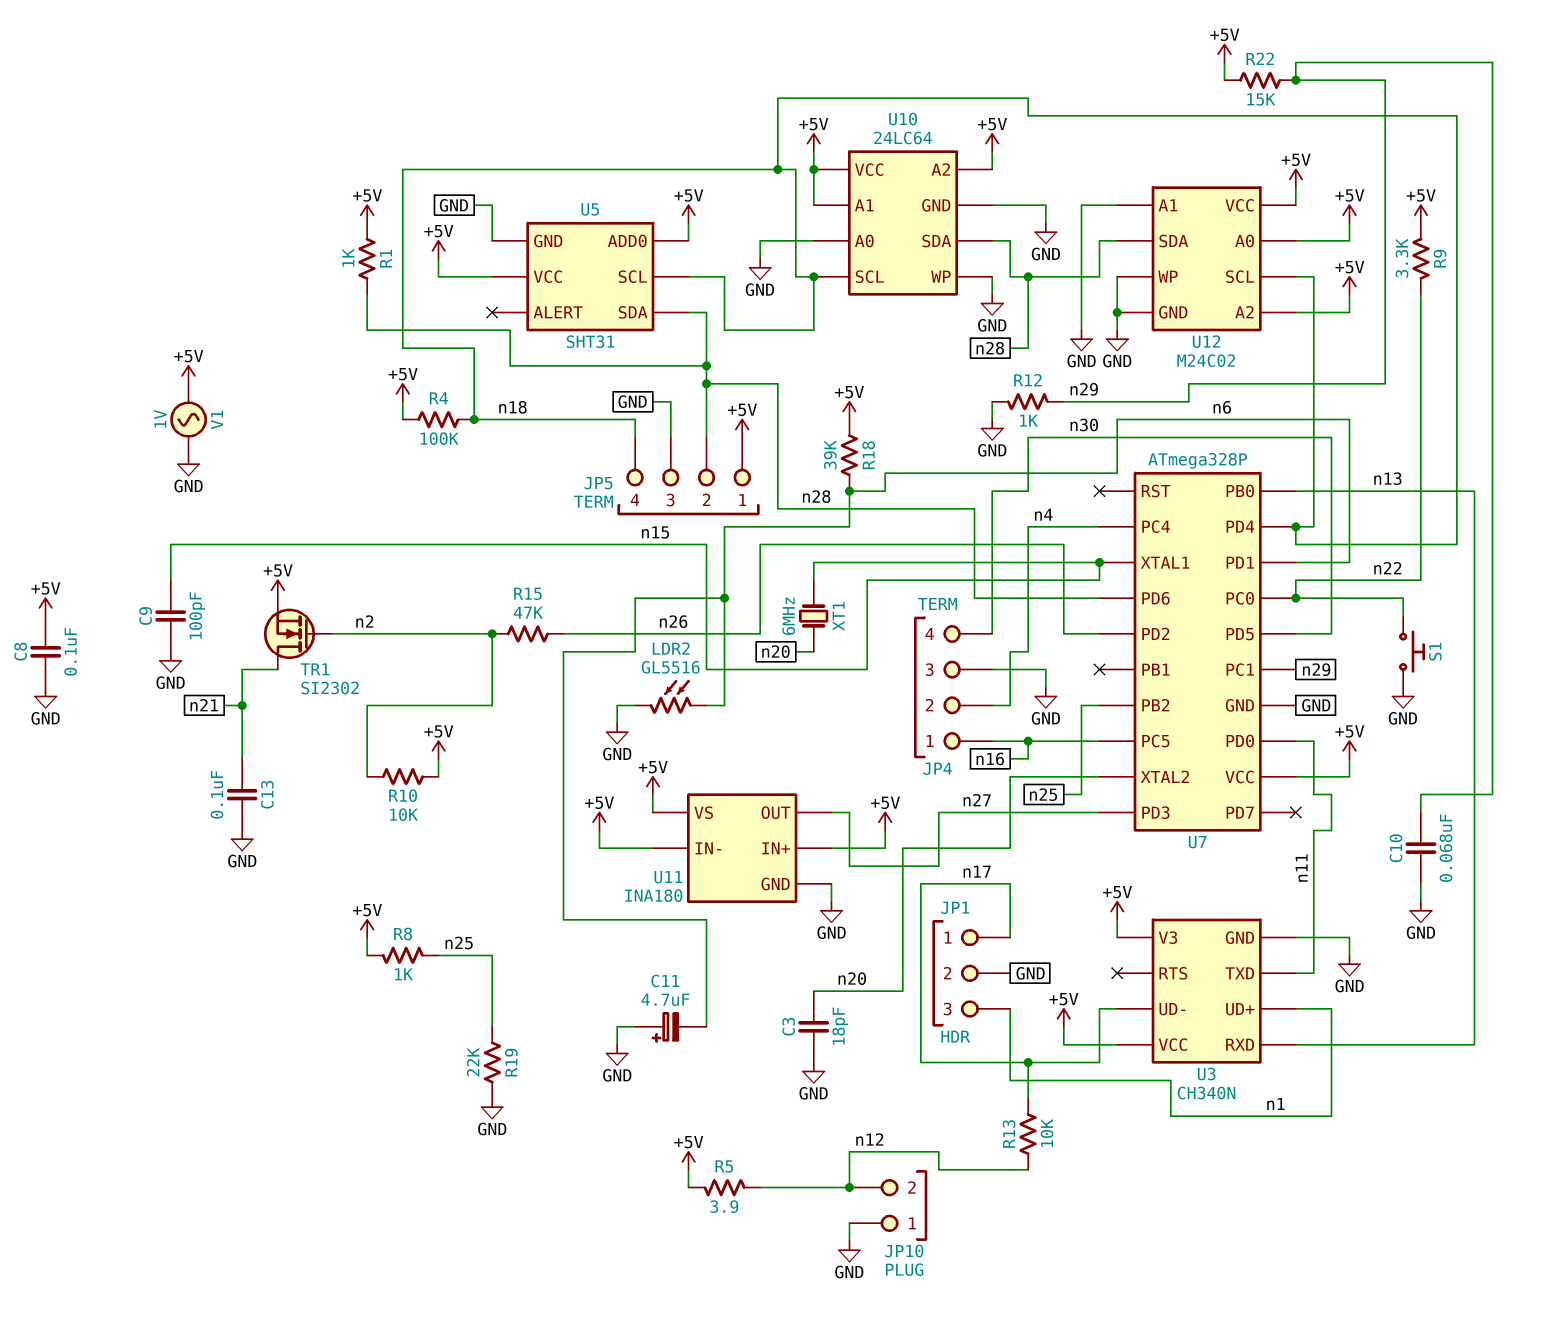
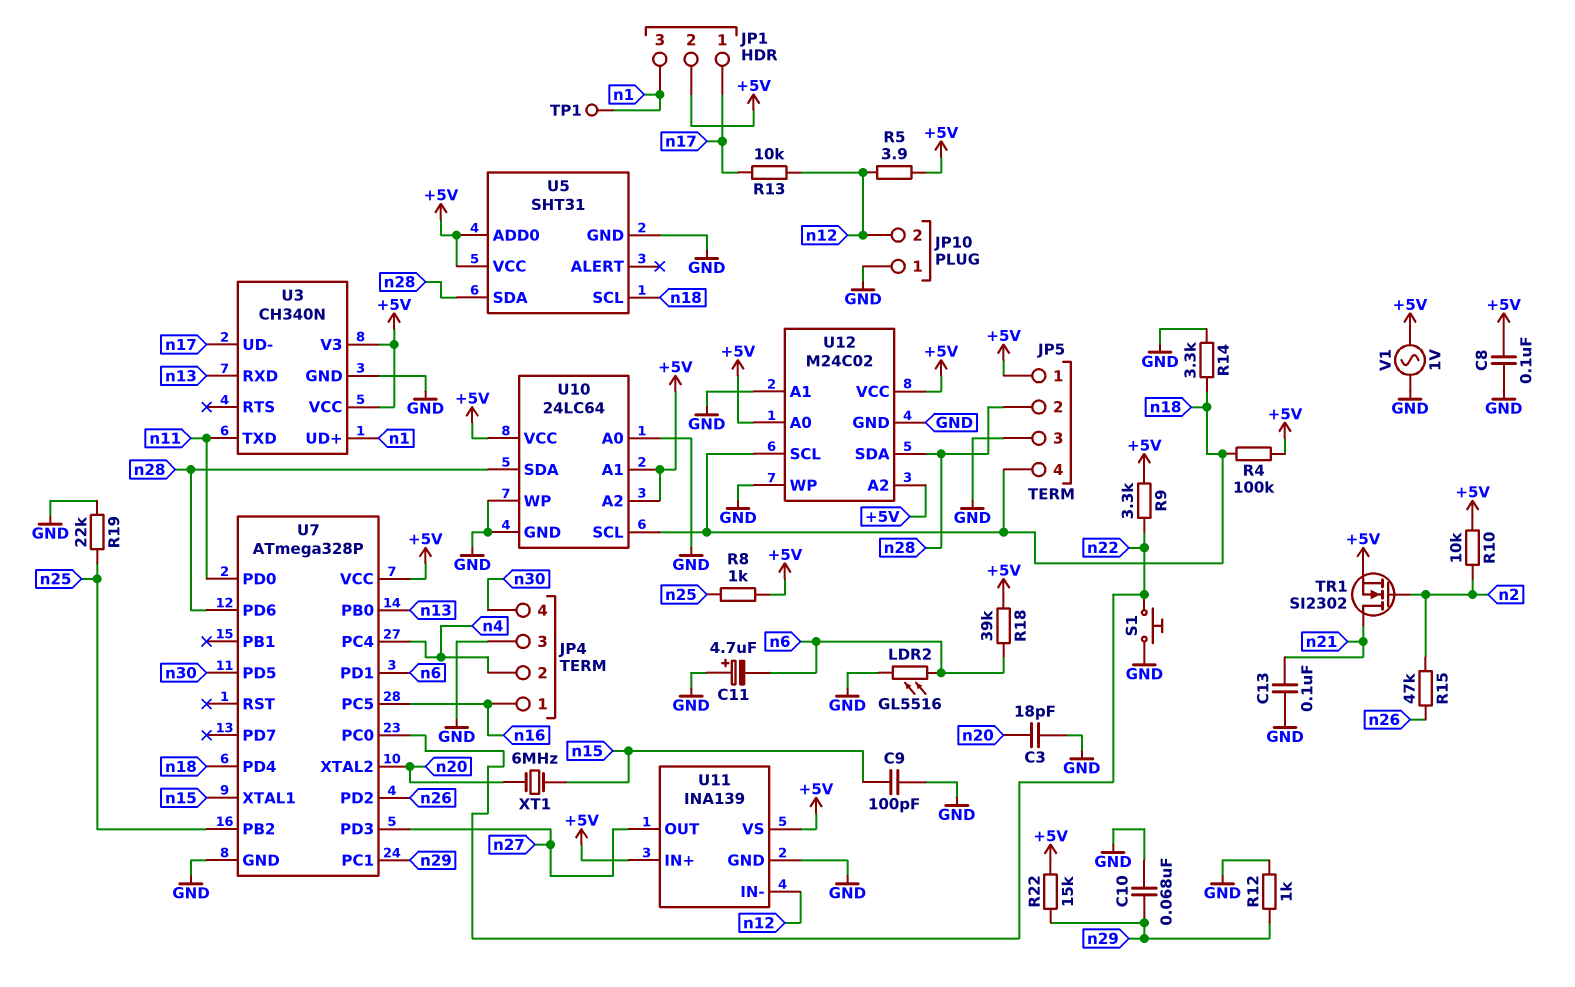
JP1 pin 2: GND -> +5V
R1: 1k (+5V, n28) -> none
R14: none -> 3.3k (GND, n18)
TP1: none -> test point (n1)
U11: INA180 -> INA139
U11 pin IN-: +5V -> n12

